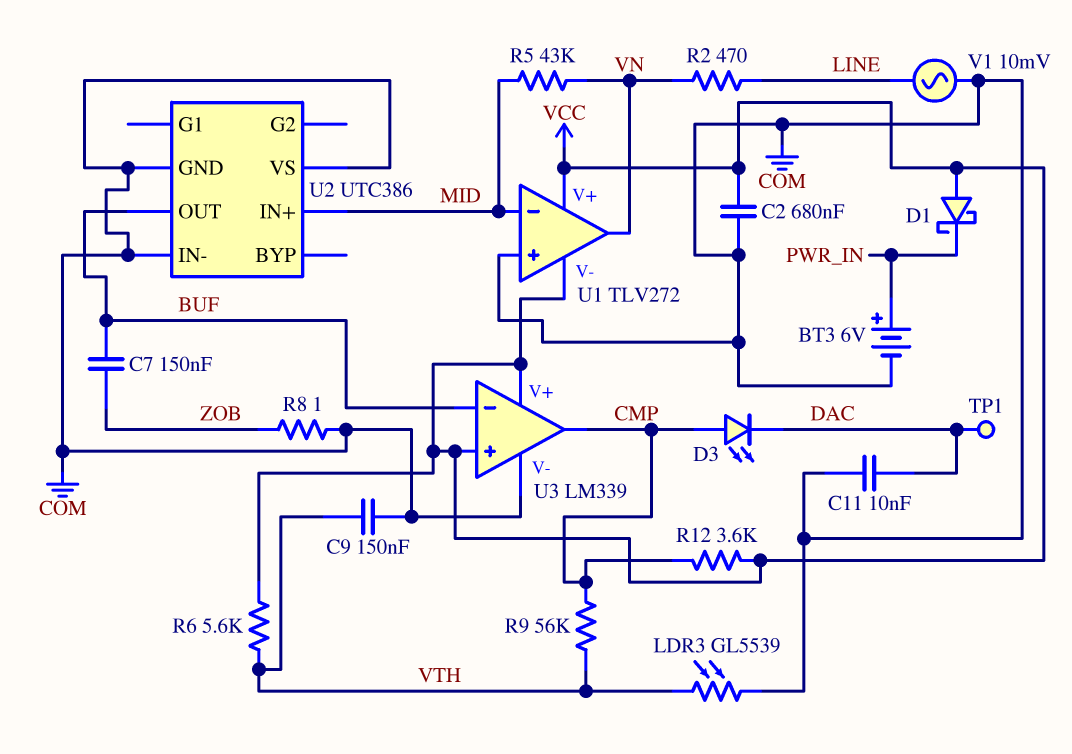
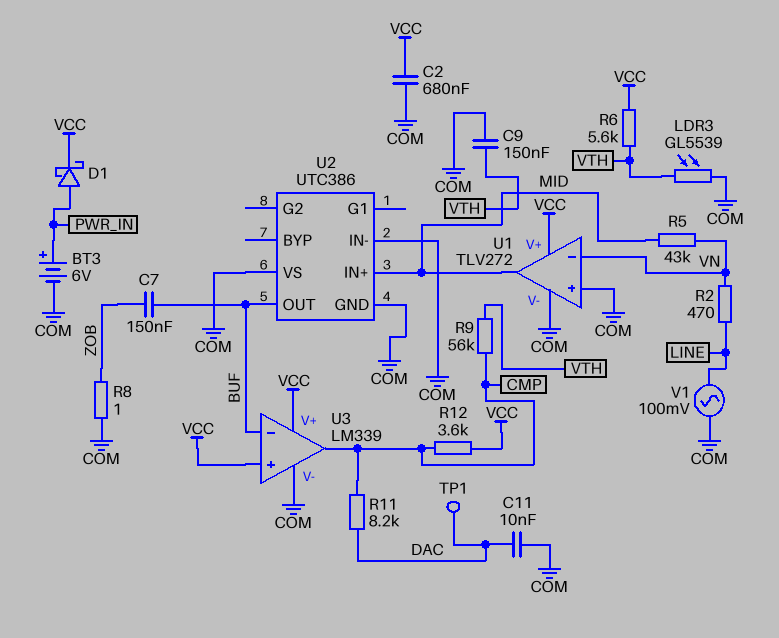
D1: schottky (A VCC, K PWR_IN) -> schottky (A PWR_IN, K VCC)
D3: LED (A CMP, K DAC) -> none
R11: none -> 8.2k (CMP, DAC)
U1 pin V-: VCC -> COM
U1 pin in-: MID -> VN
U1 pin out: VN -> MID
V1: AC 10mV (COM, LINE) -> AC 100mV (COM, LINE)

